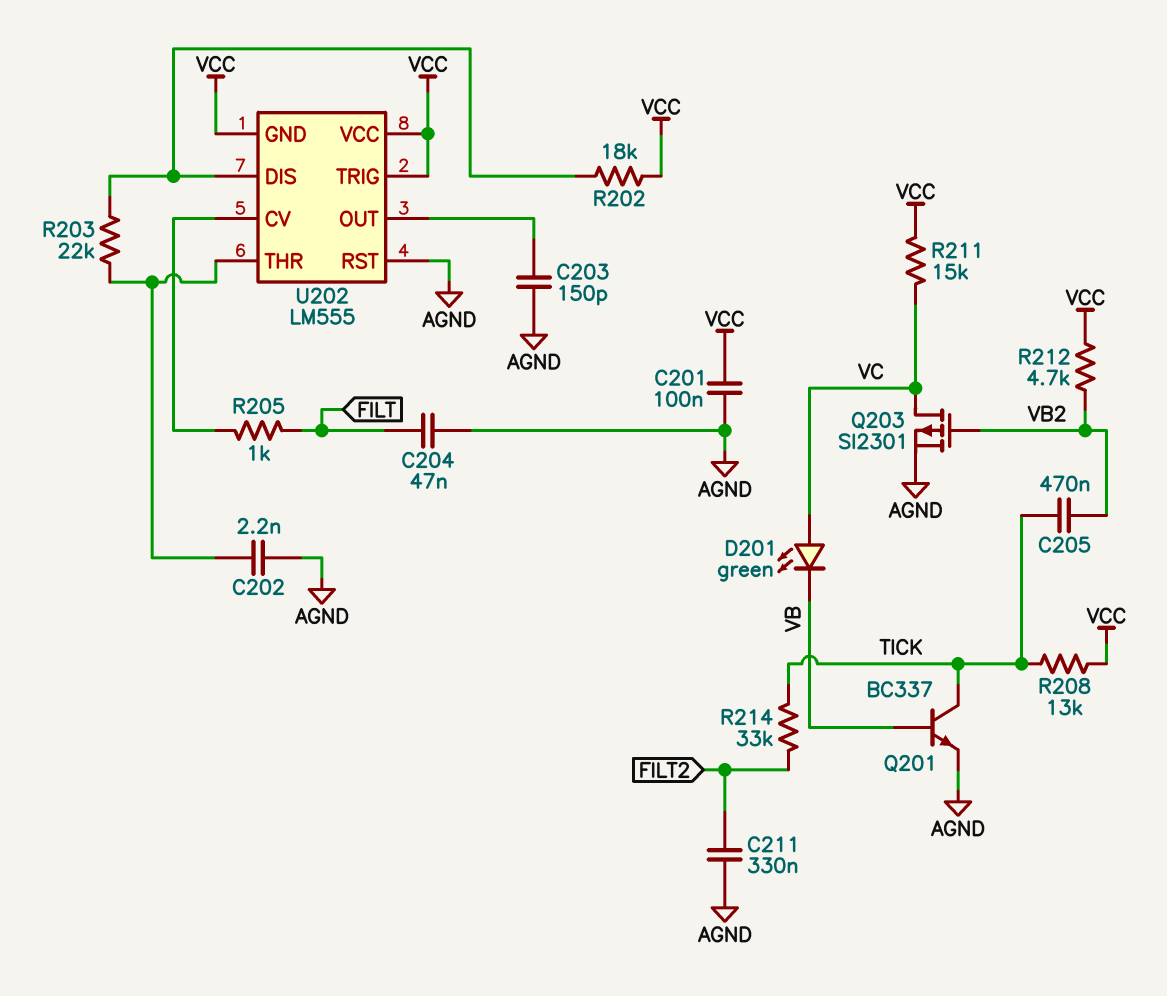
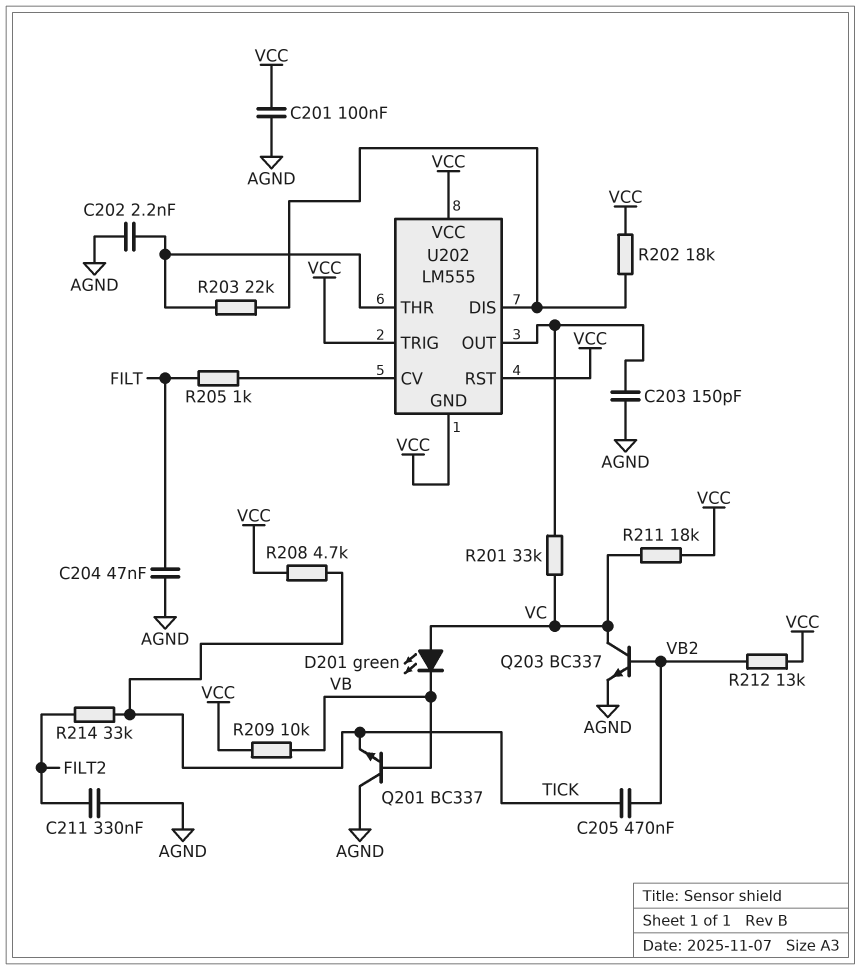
Q201: NPN BC337 (B VB, C TICK, E AGND) -> NPN BC337 (B VB, C AGND, E TICK)
Q203: PMOS SI2301 (G VB2, D VC, S AGND) -> NPN BC337 (B VB2, C VC, E AGND)
R201: none -> 33k (U202/OUT, VC)
R208: 13k (TICK, VCC) -> 4.7k (TICK, VCC)
R209: none -> 10k (VB, VCC)
R211: 15k (VC, VCC) -> 18k (VC, VCC)
R212: 4.7k (VB2, VCC) -> 13k (VB2, VCC)
U202 pin RST: AGND -> VCC

